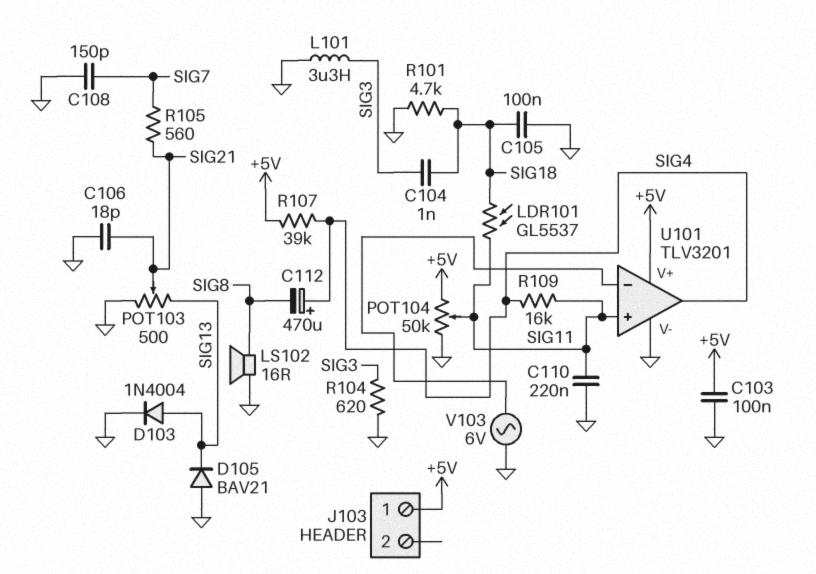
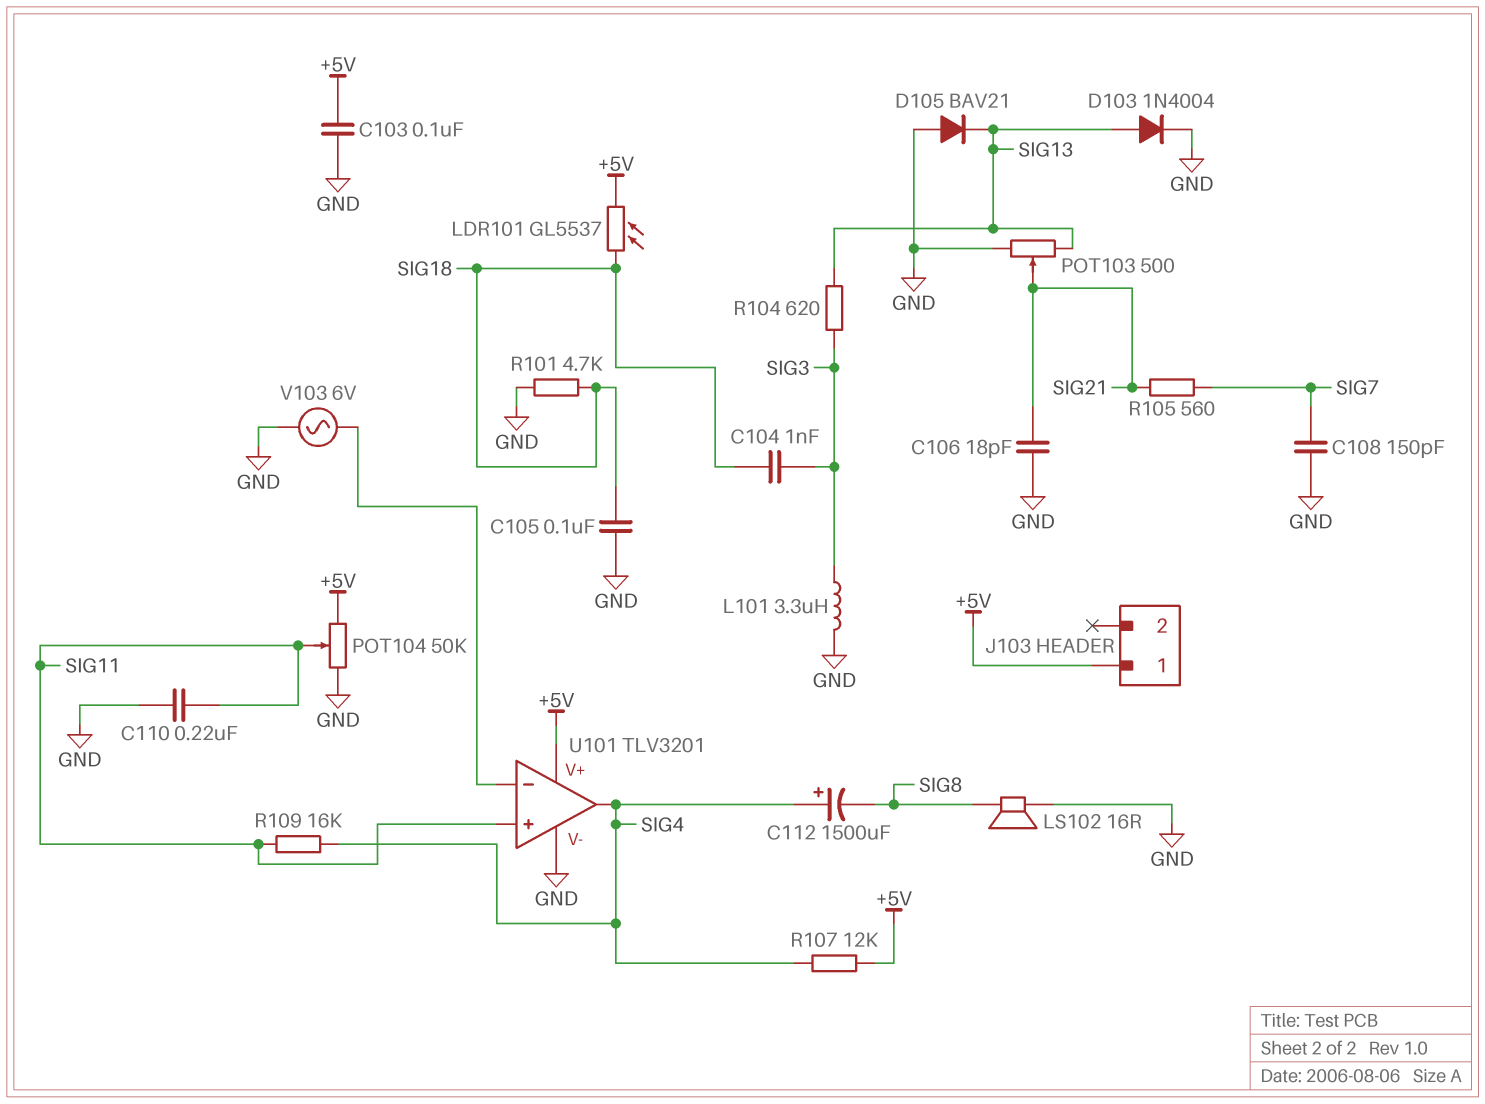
C112: 470uF (plus SIG4, minus SIG8) -> 1500uF (plus SIG4, minus SIG8)
LDR101: GL5537 (SIG11, SIG18) -> GL5537 (+5V, SIG18)
R104: 620 (GND, SIG3) -> 620 (SIG3, SIG13)
R107: 39k (+5V, SIG4) -> 12k (+5V, SIG4)

